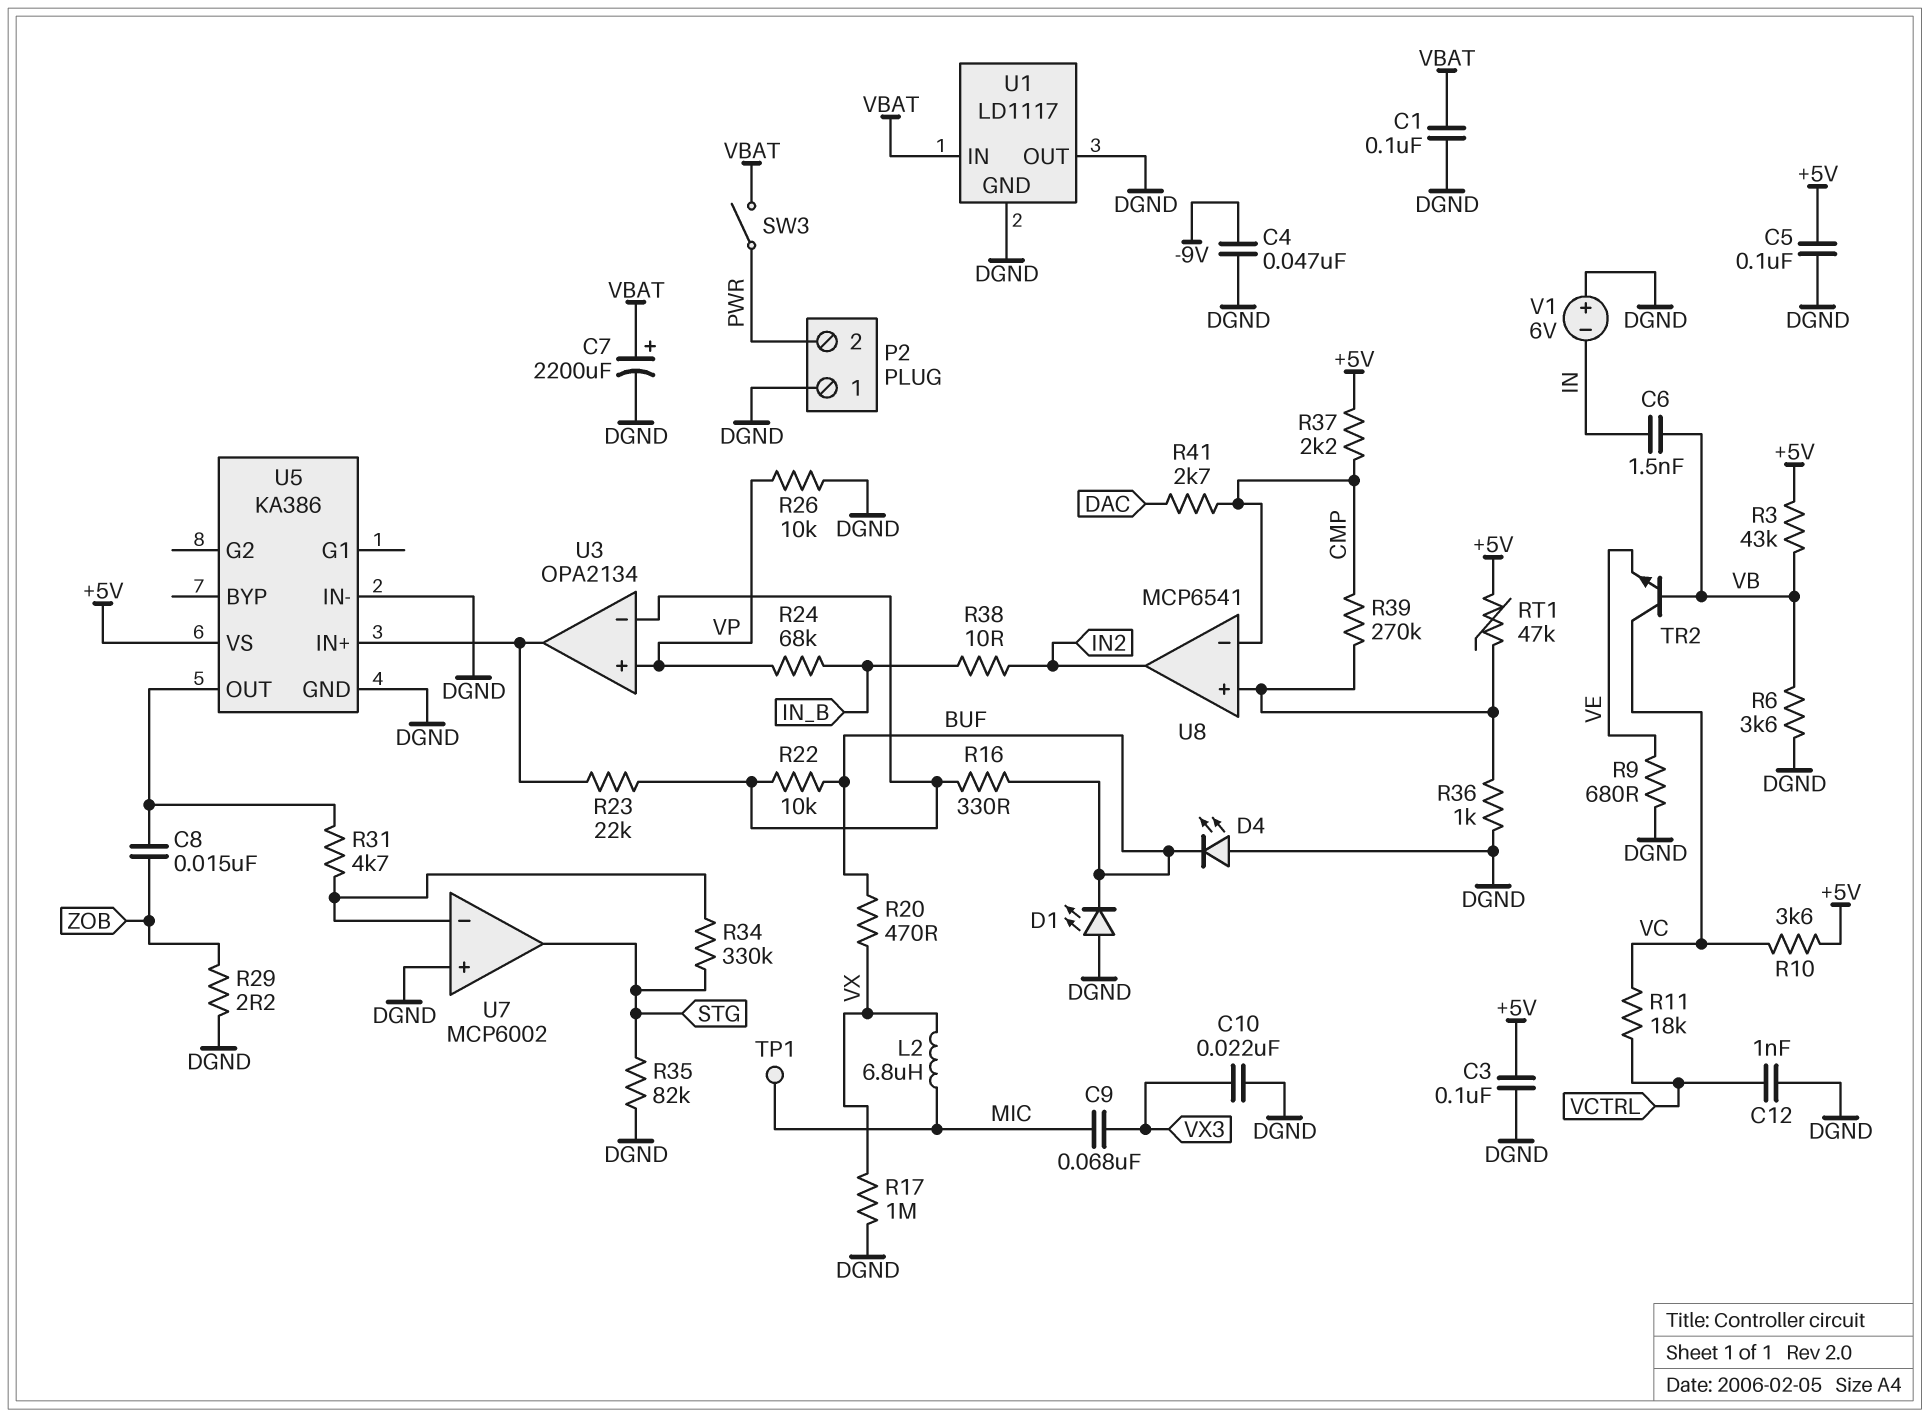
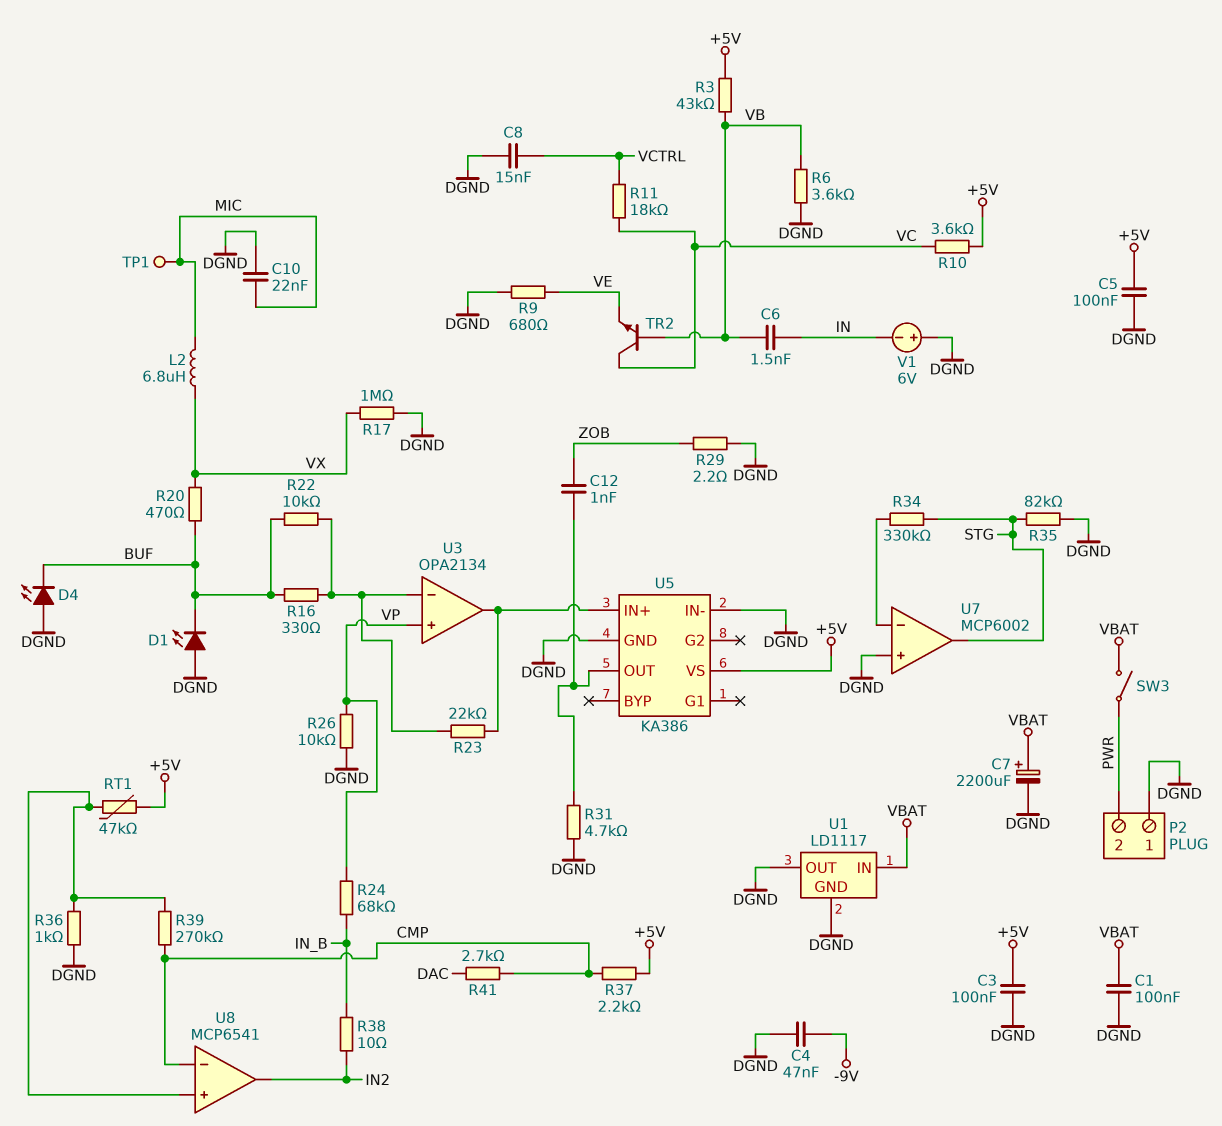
C8: 15nF (U5/OUT, ZOB) -> 15nF (DGND, VCTRL)
C9: 68nF (MIC, VX3) -> none
C10: 22nF (DGND, VX3) -> 22nF (DGND, MIC)
C12: 1nF (DGND, VCTRL) -> 1nF (U5/OUT, ZOB)
R31: 4.7k (U5/OUT, U7/in-) -> 4.7k (DGND, U5/OUT)

